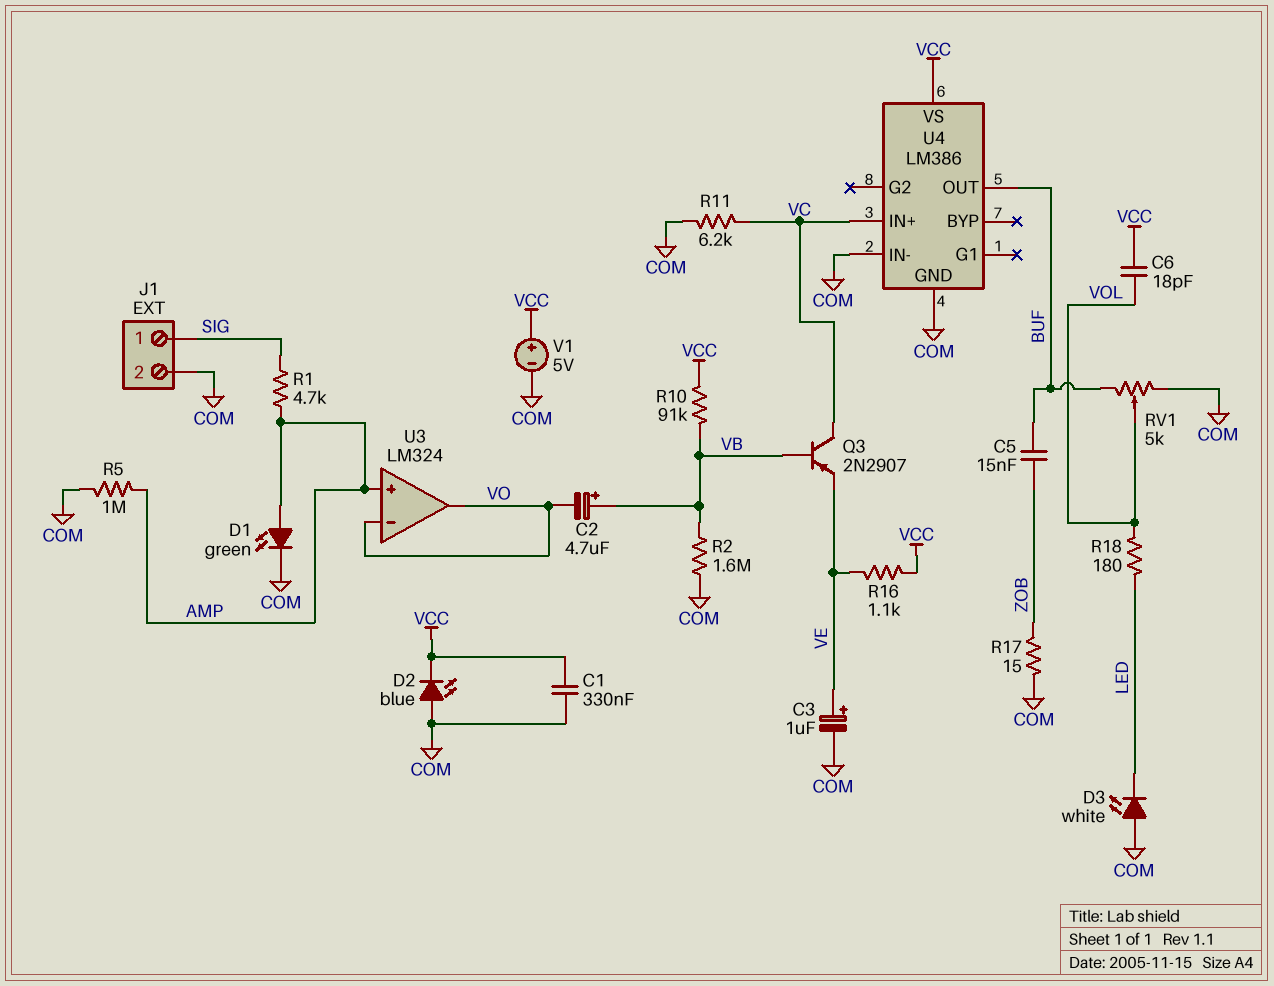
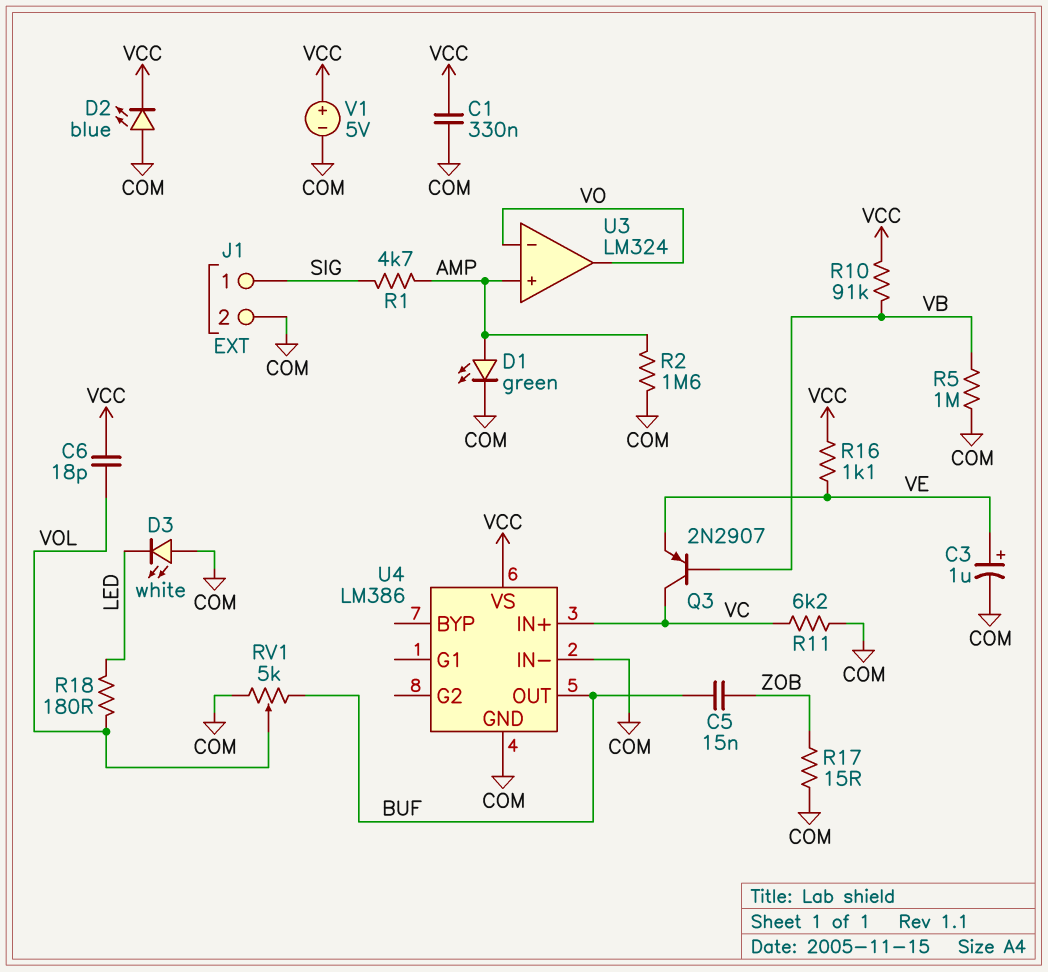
C2: 4.7uF (plus VB, minus VO) -> none
R2: 1.6M (COM, VB) -> 1.6M (AMP, COM)
R5: 1M (AMP, COM) -> 1M (COM, VB)

